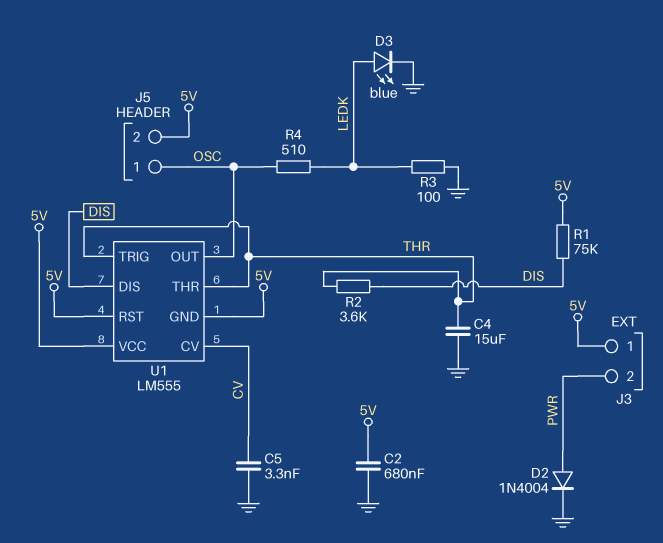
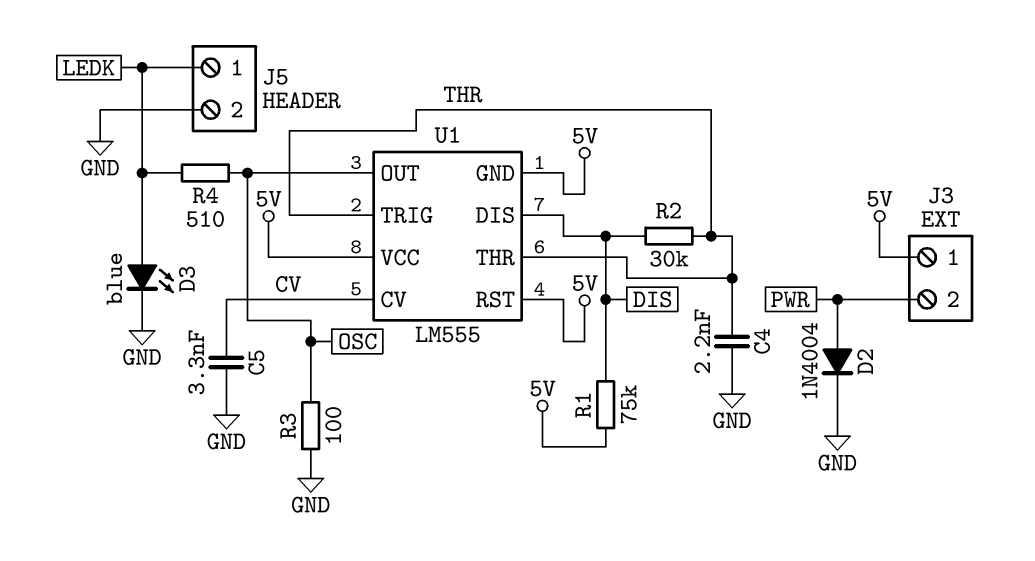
C2: 680nF (5V, GND) -> none
C4: 15uF (GND, THR) -> 2.2nF (GND, THR)
J5 pin 1: OSC -> LEDK
J5 pin 2: 5V -> GND
R2: 3.6k (DIS, THR) -> 30k (DIS, THR)
R3: 100 (GND, LEDK) -> 100 (GND, OSC)

